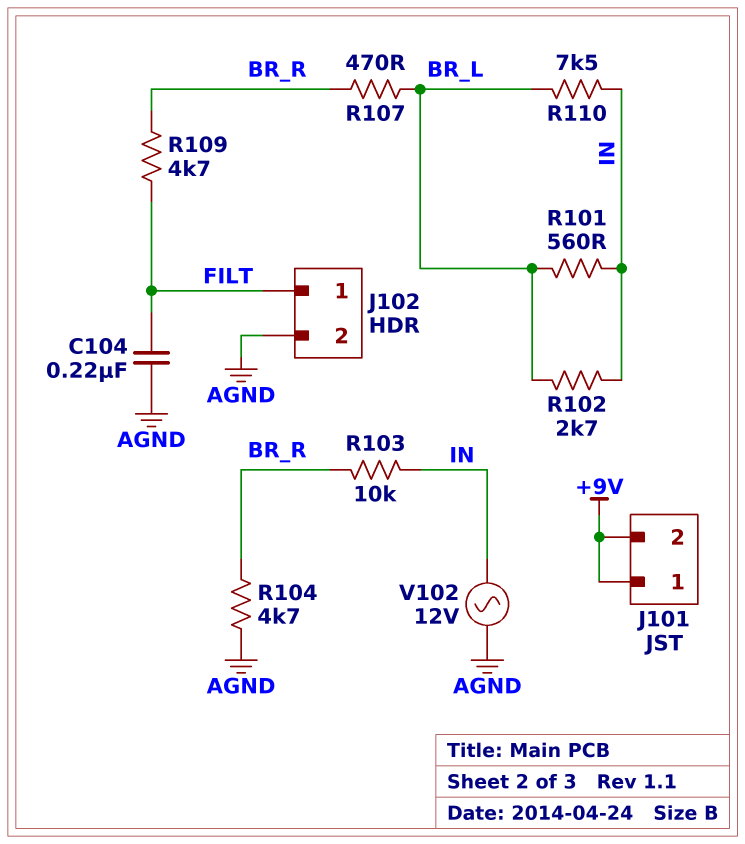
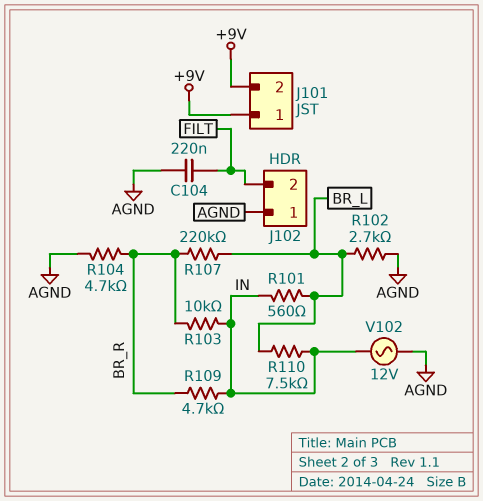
J102 pin 1: FILT -> AGND
J102 pin 2: AGND -> FILT
R102: 2.7k (BR_L, IN) -> 2.7k (AGND, BR_L)
R107: 470 (BR_L, BR_R) -> 220k (BR_L, BR_R)
R109: 4.7k (BR_R, FILT) -> 4.7k (BR_R, IN)

